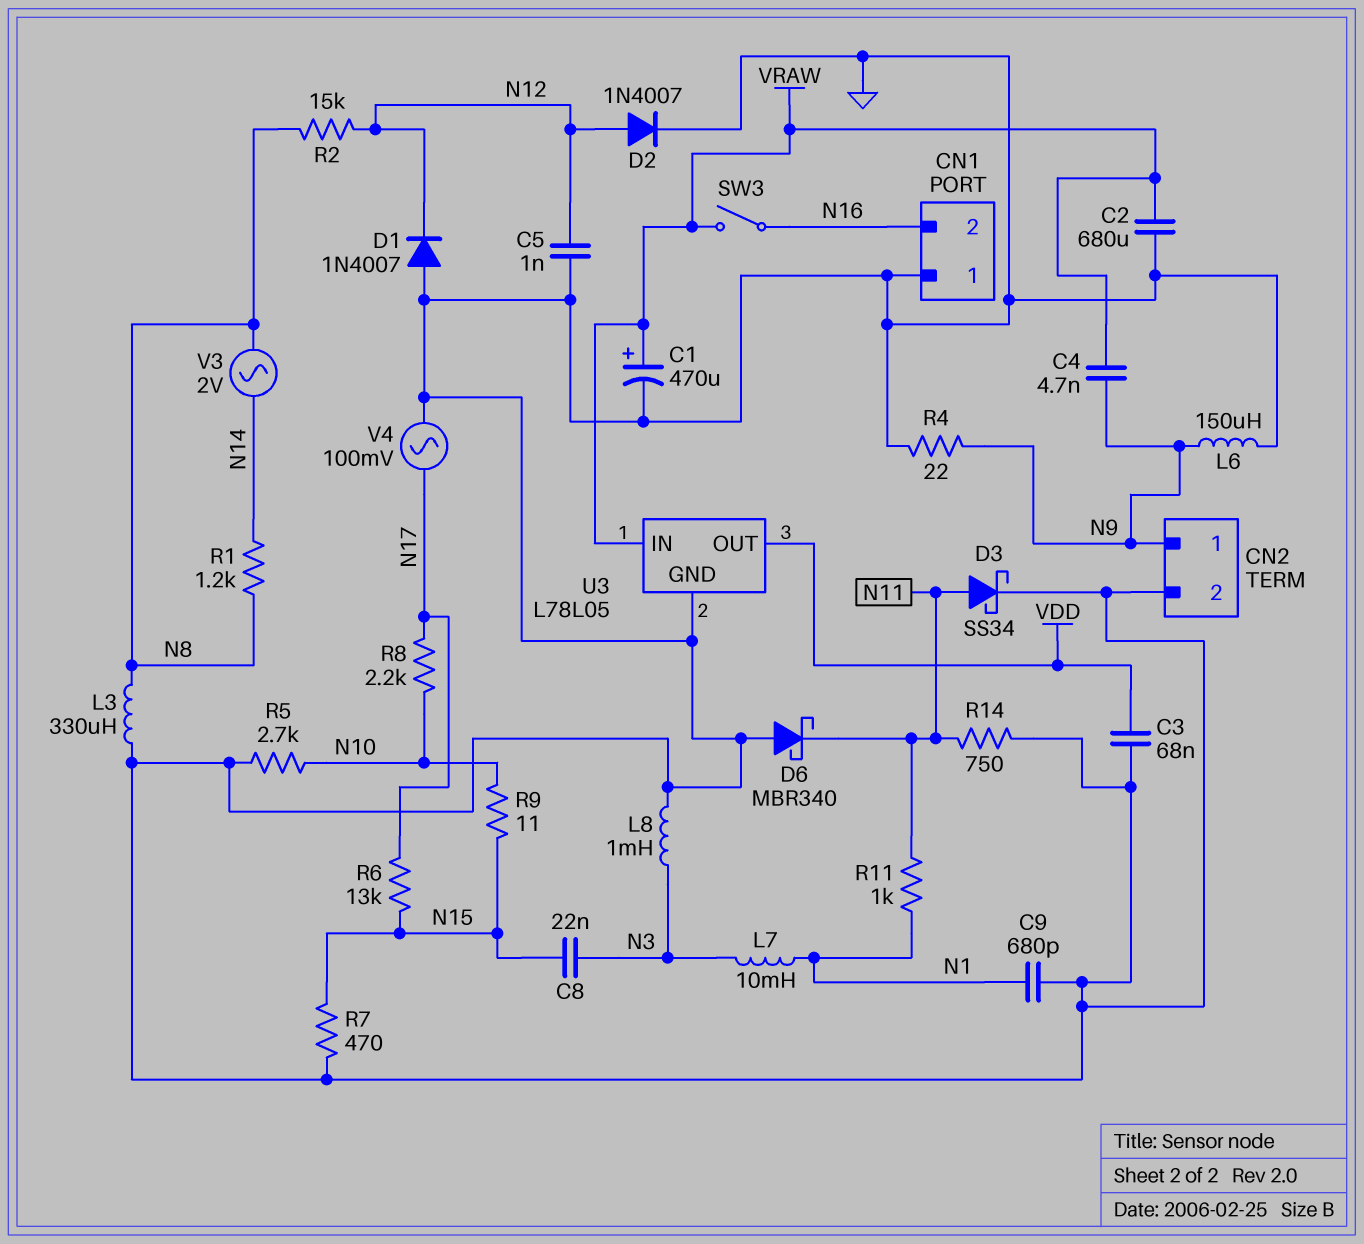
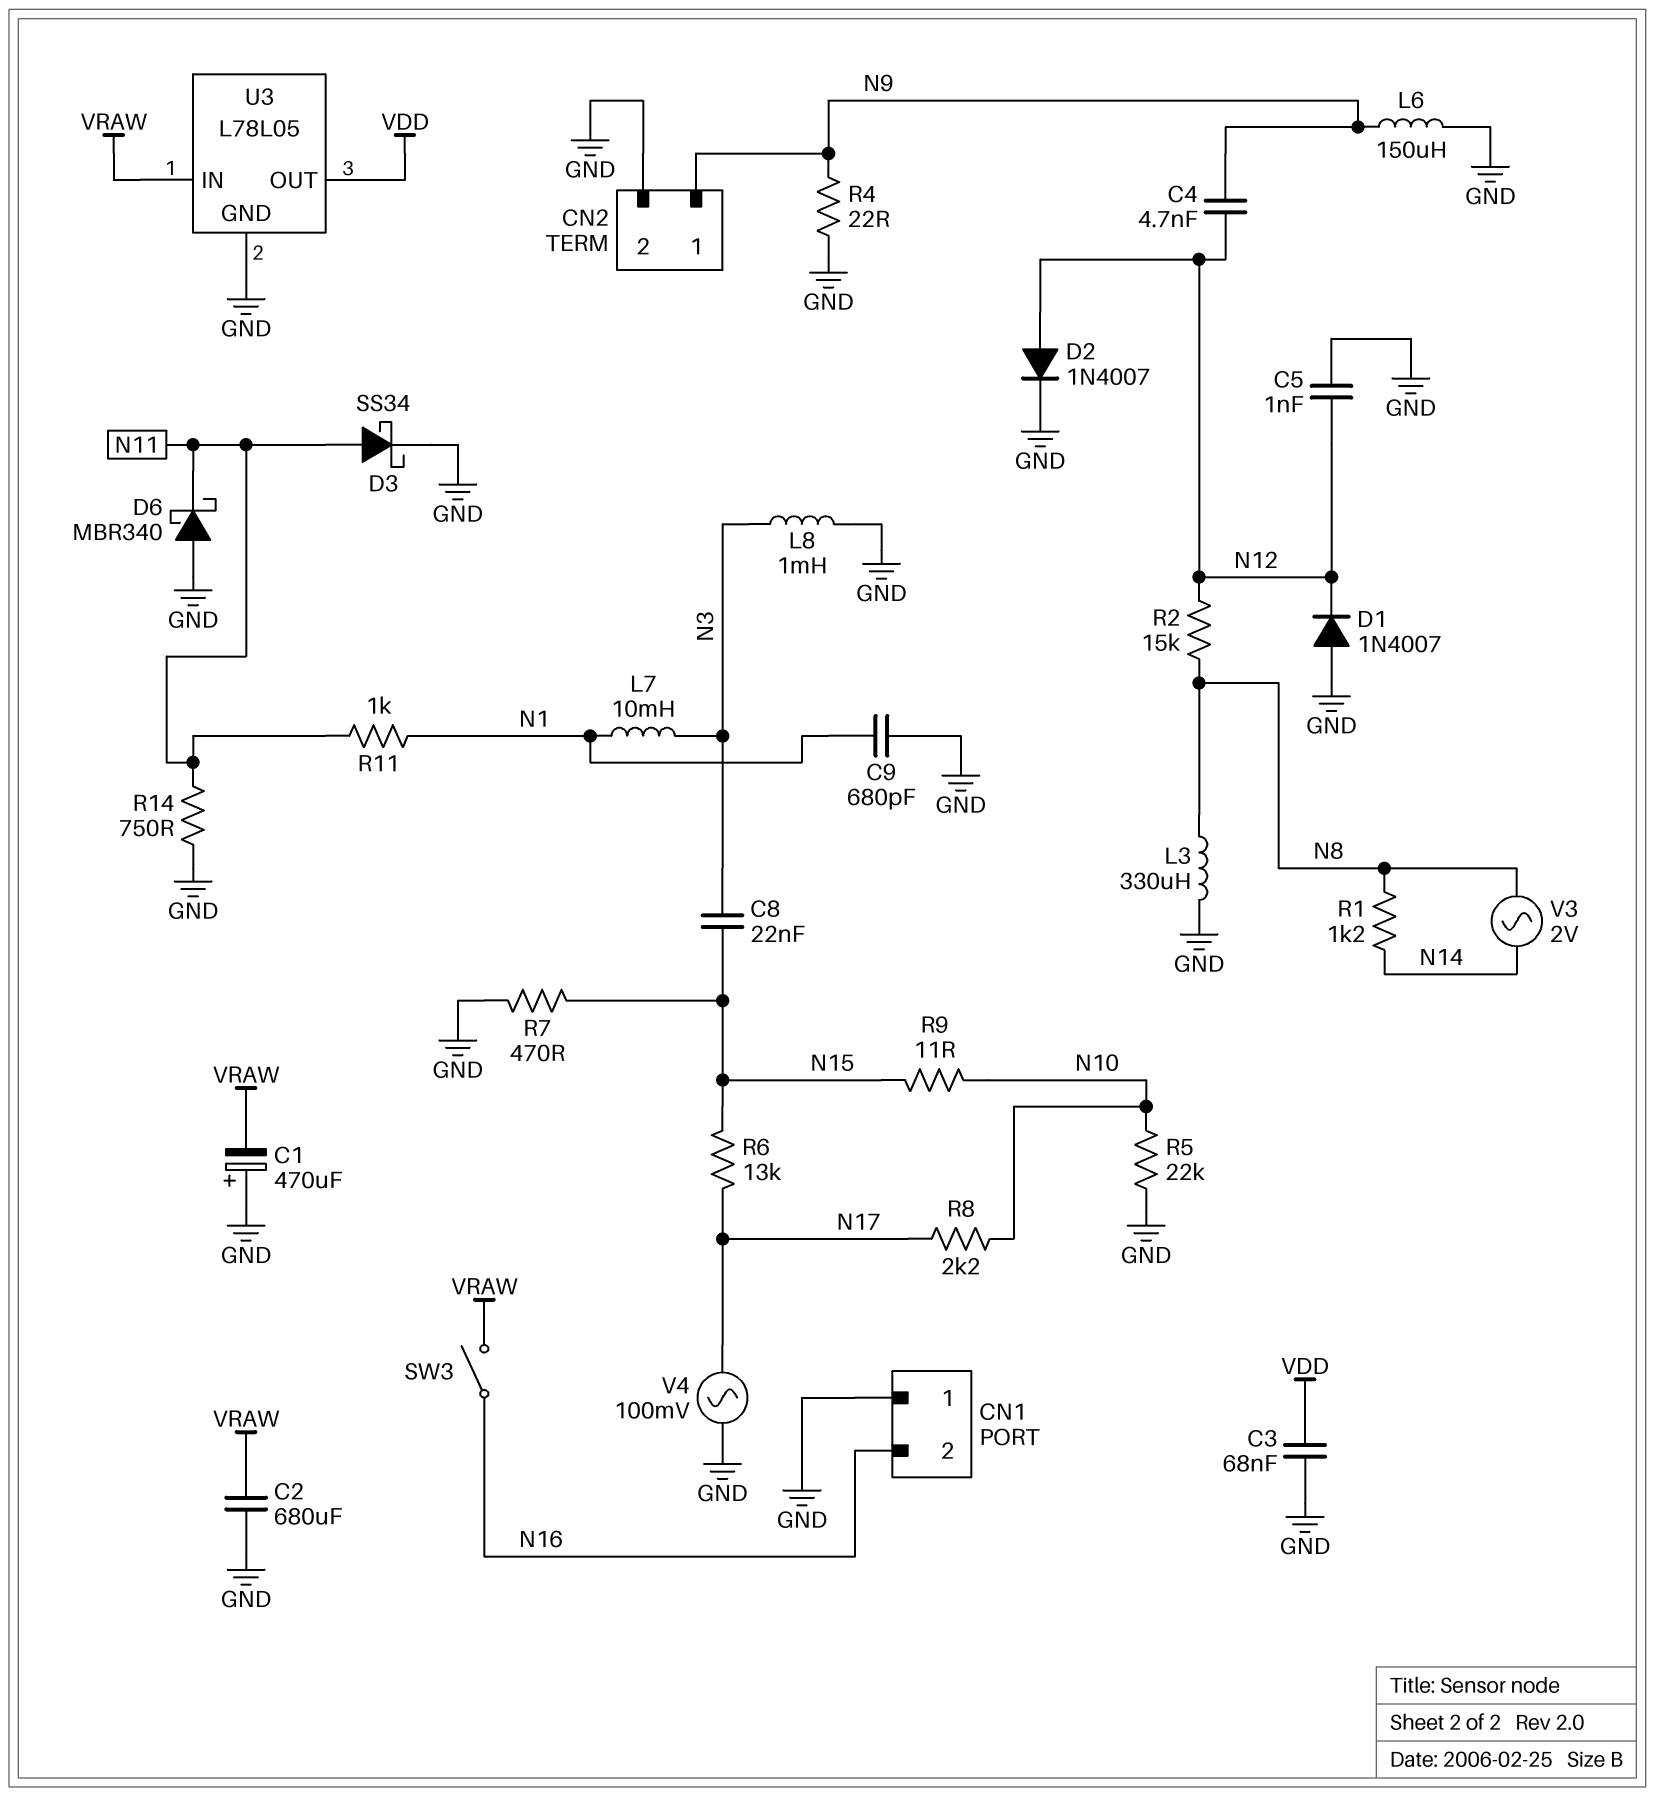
C1: 470uF (plus VRAW, minus GND) -> 470uF (plus GND, minus VRAW)
C4: 4.7nF (N9, VRAW) -> 4.7nF (N9, N12)
R5: 2.7k (GND, N10) -> 22k (GND, N10)

